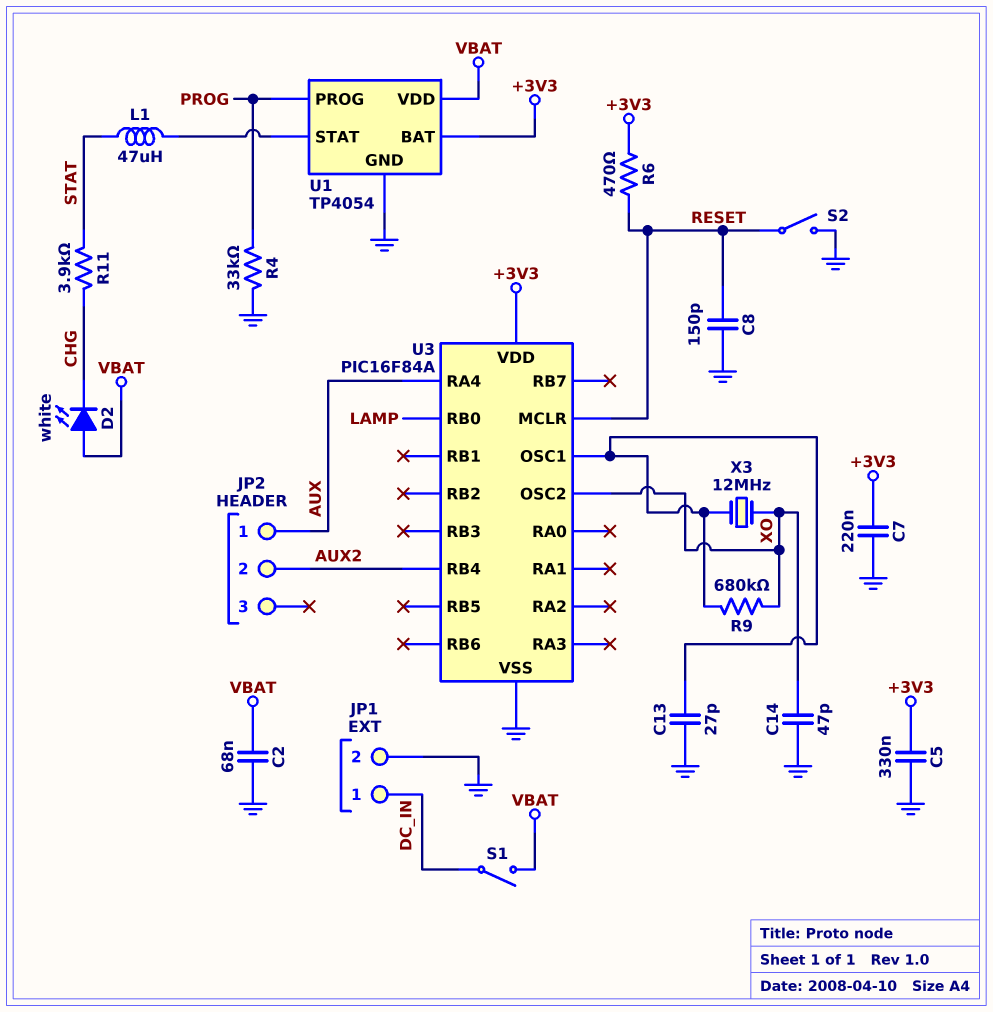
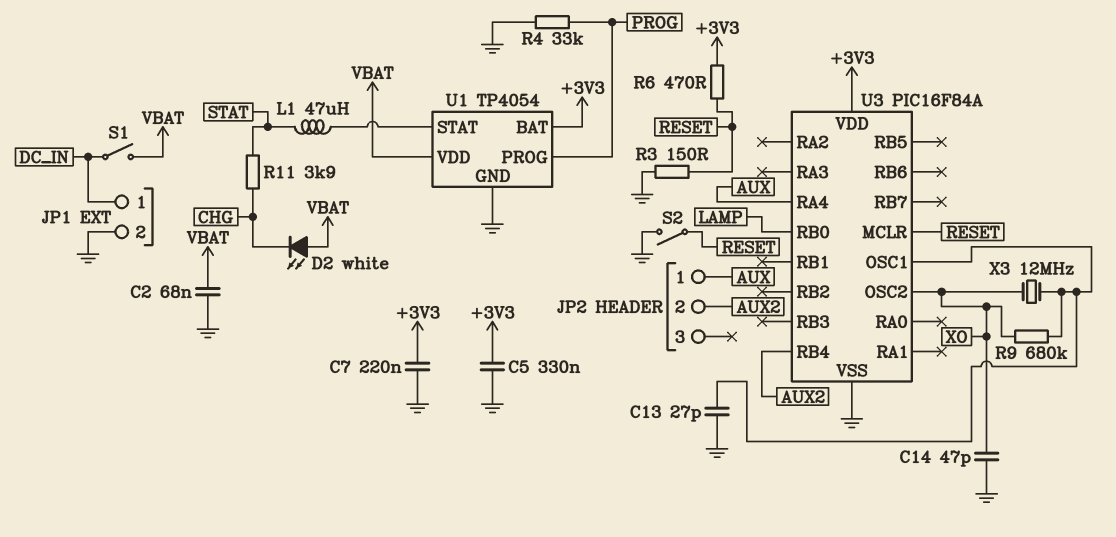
C8: 150pF (GND, RESET) -> none
R3: none -> 150 (GND, RESET)

